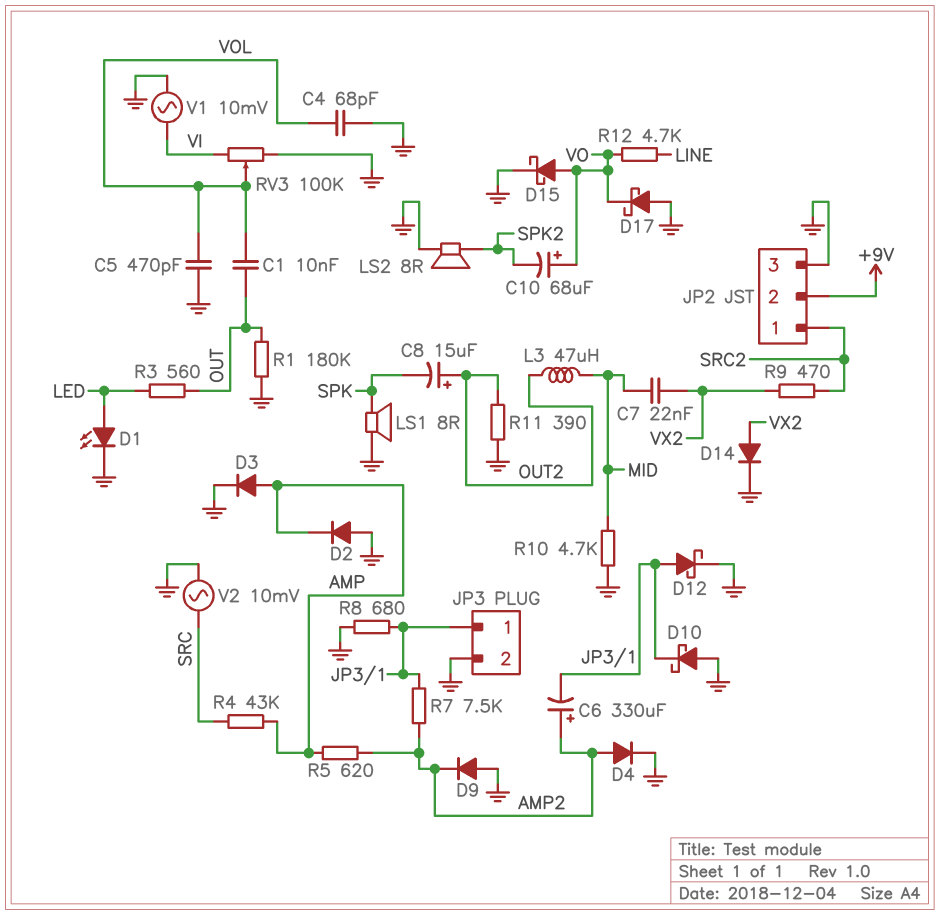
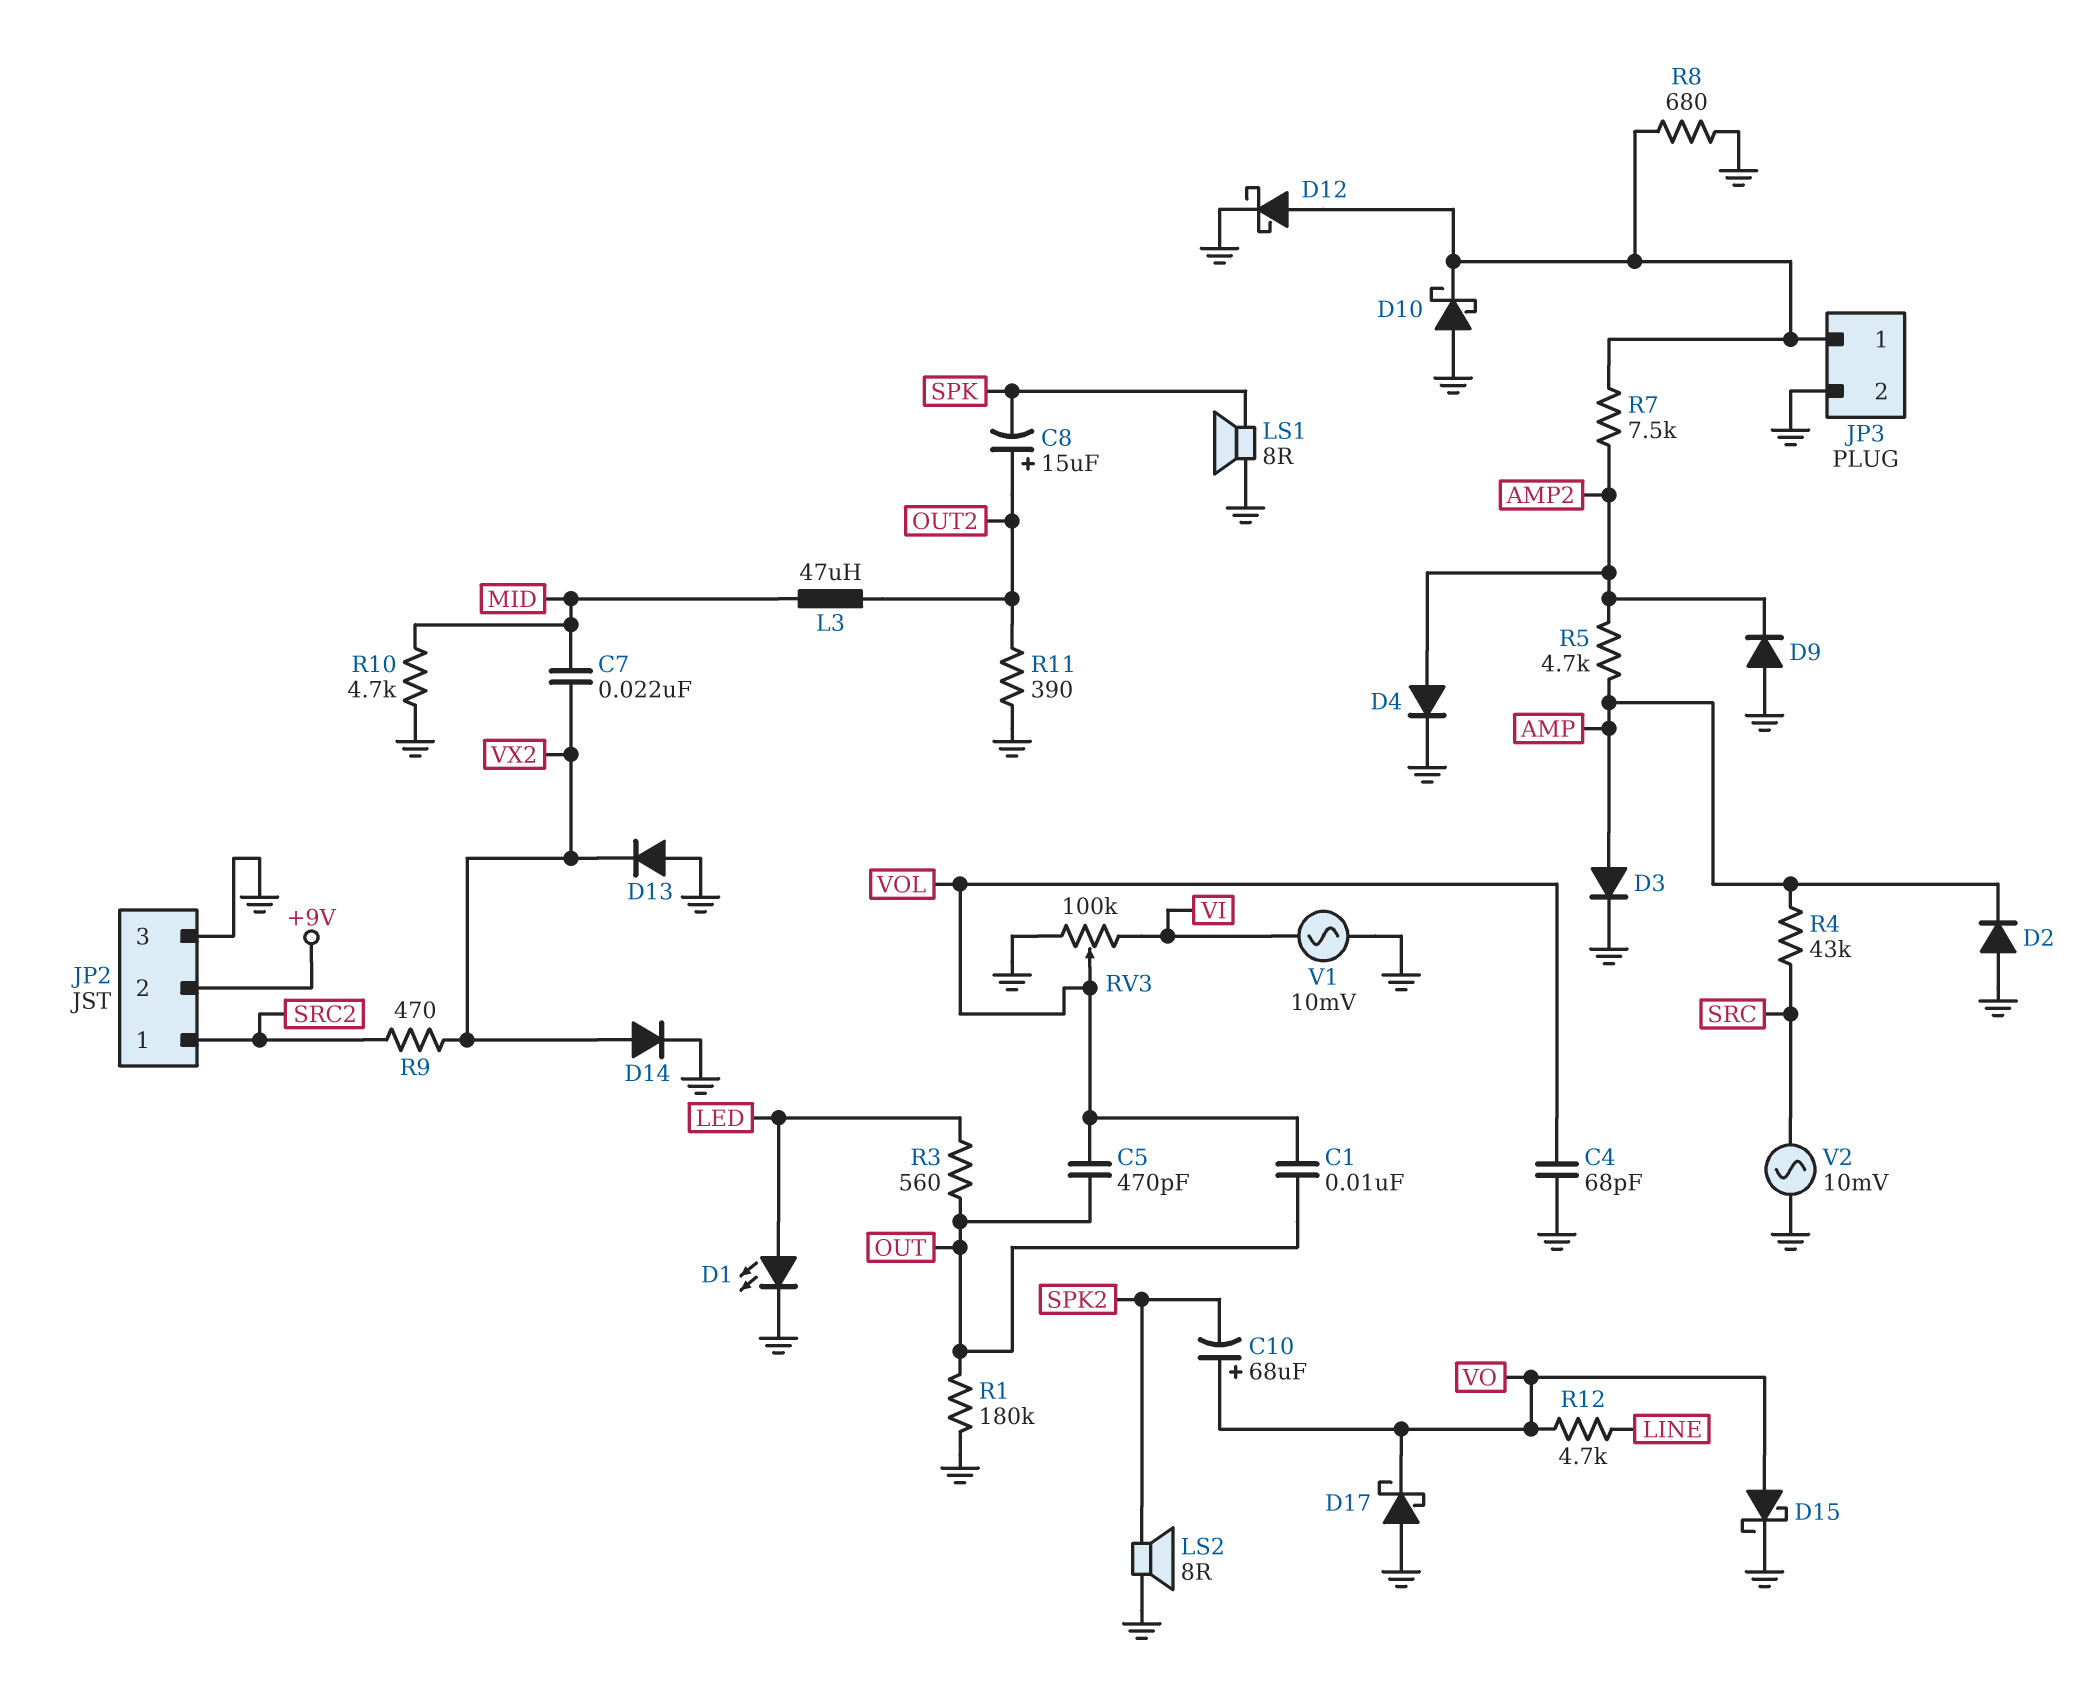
C5: 470pF (GND, VOL) -> 470pF (OUT, VOL)
C6: 330uF (plus AMP2, minus JP3/1) -> none
D13: none -> diode (A GND, K VX2)
R5: 620 (AMP, AMP2) -> 4.7k (AMP, AMP2)

